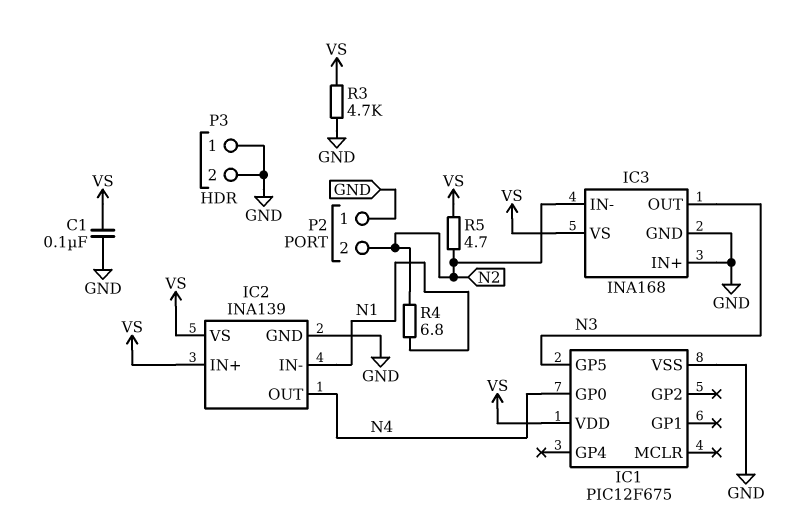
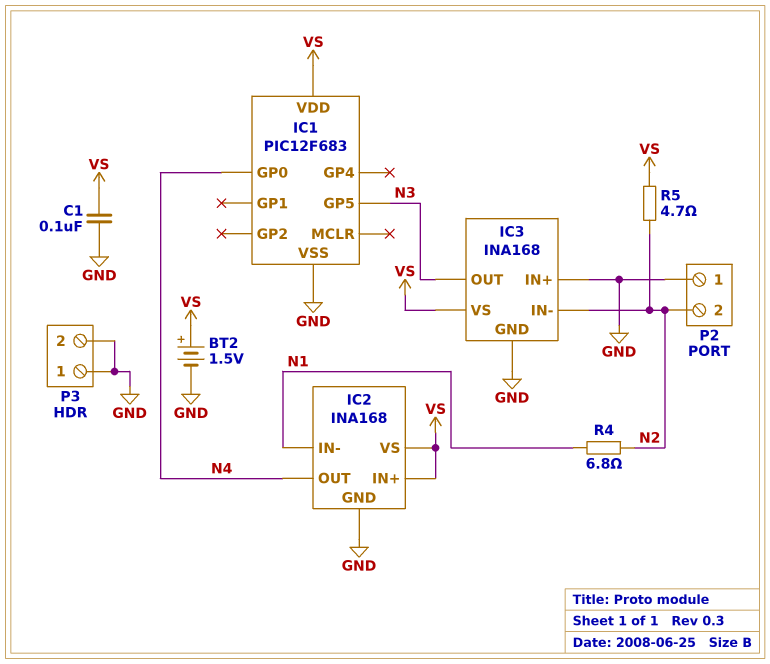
BT2: none -> 1.5V (plus VS, minus GND)
IC1: PIC12F675 -> PIC12F683
IC2: INA139 -> INA168
R3: 4.7k (GND, VS) -> none

